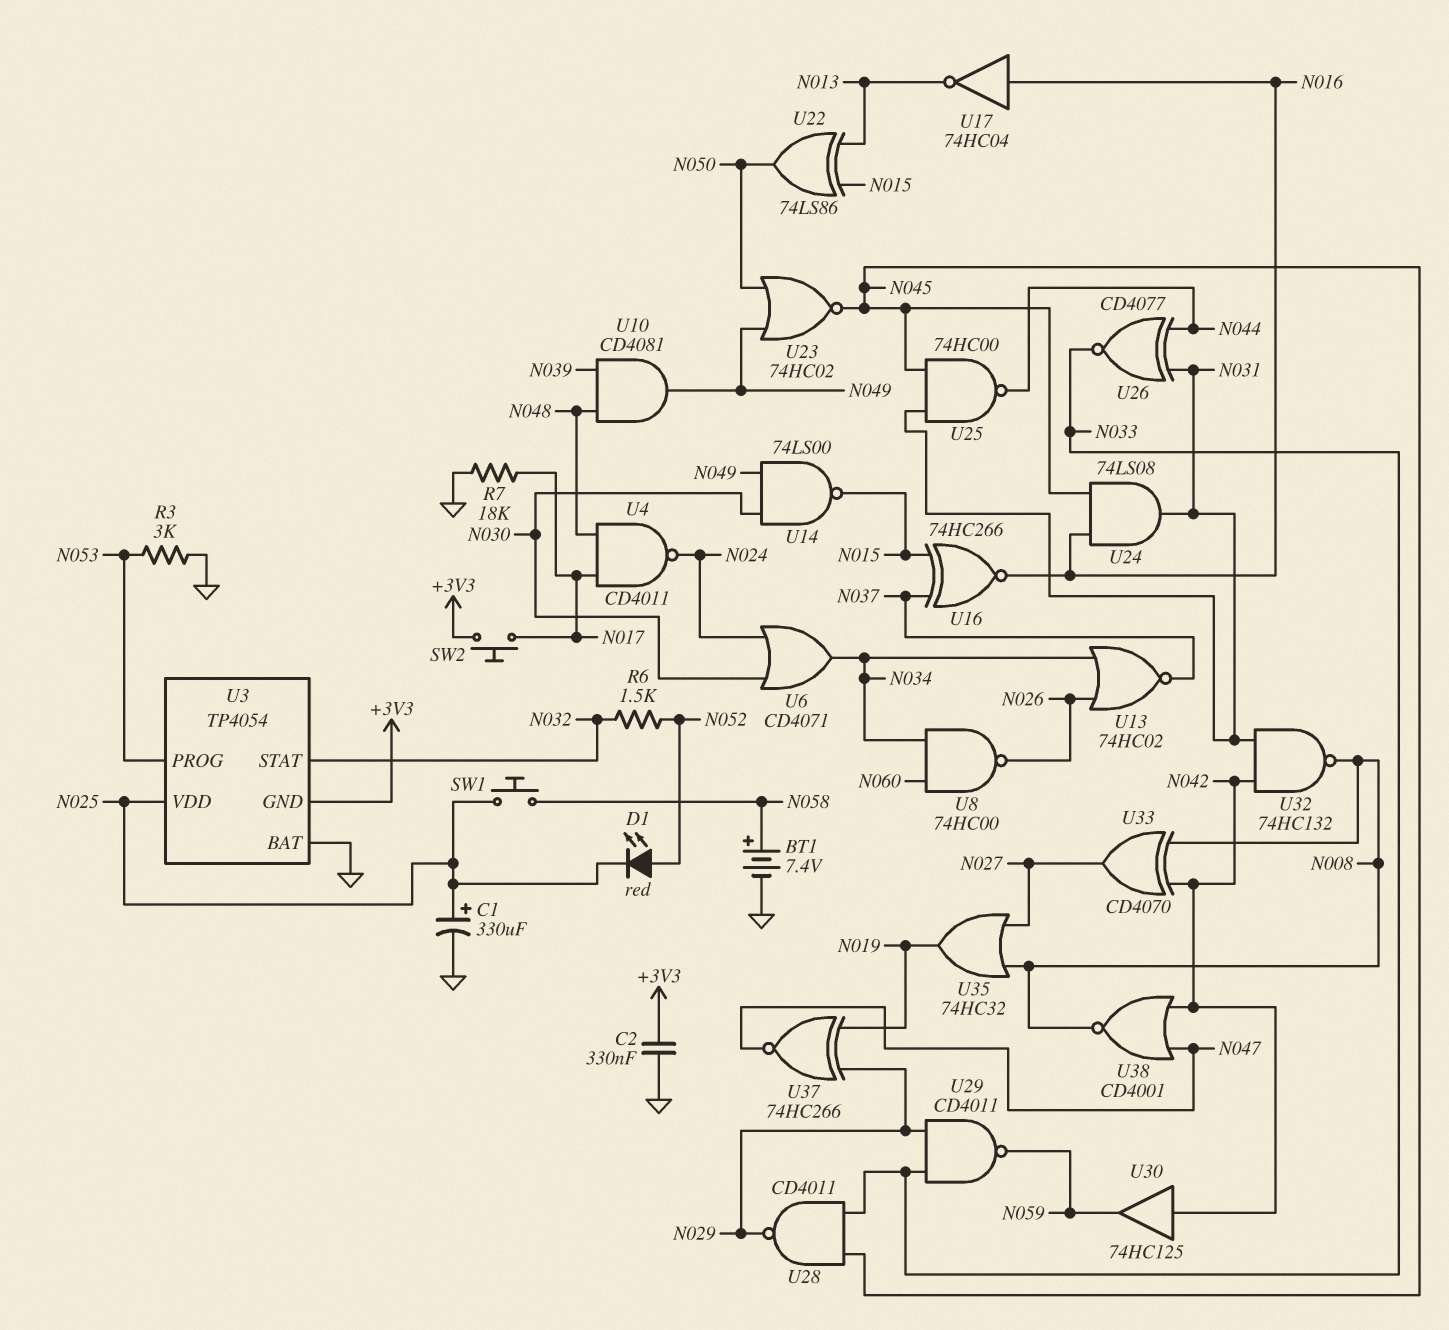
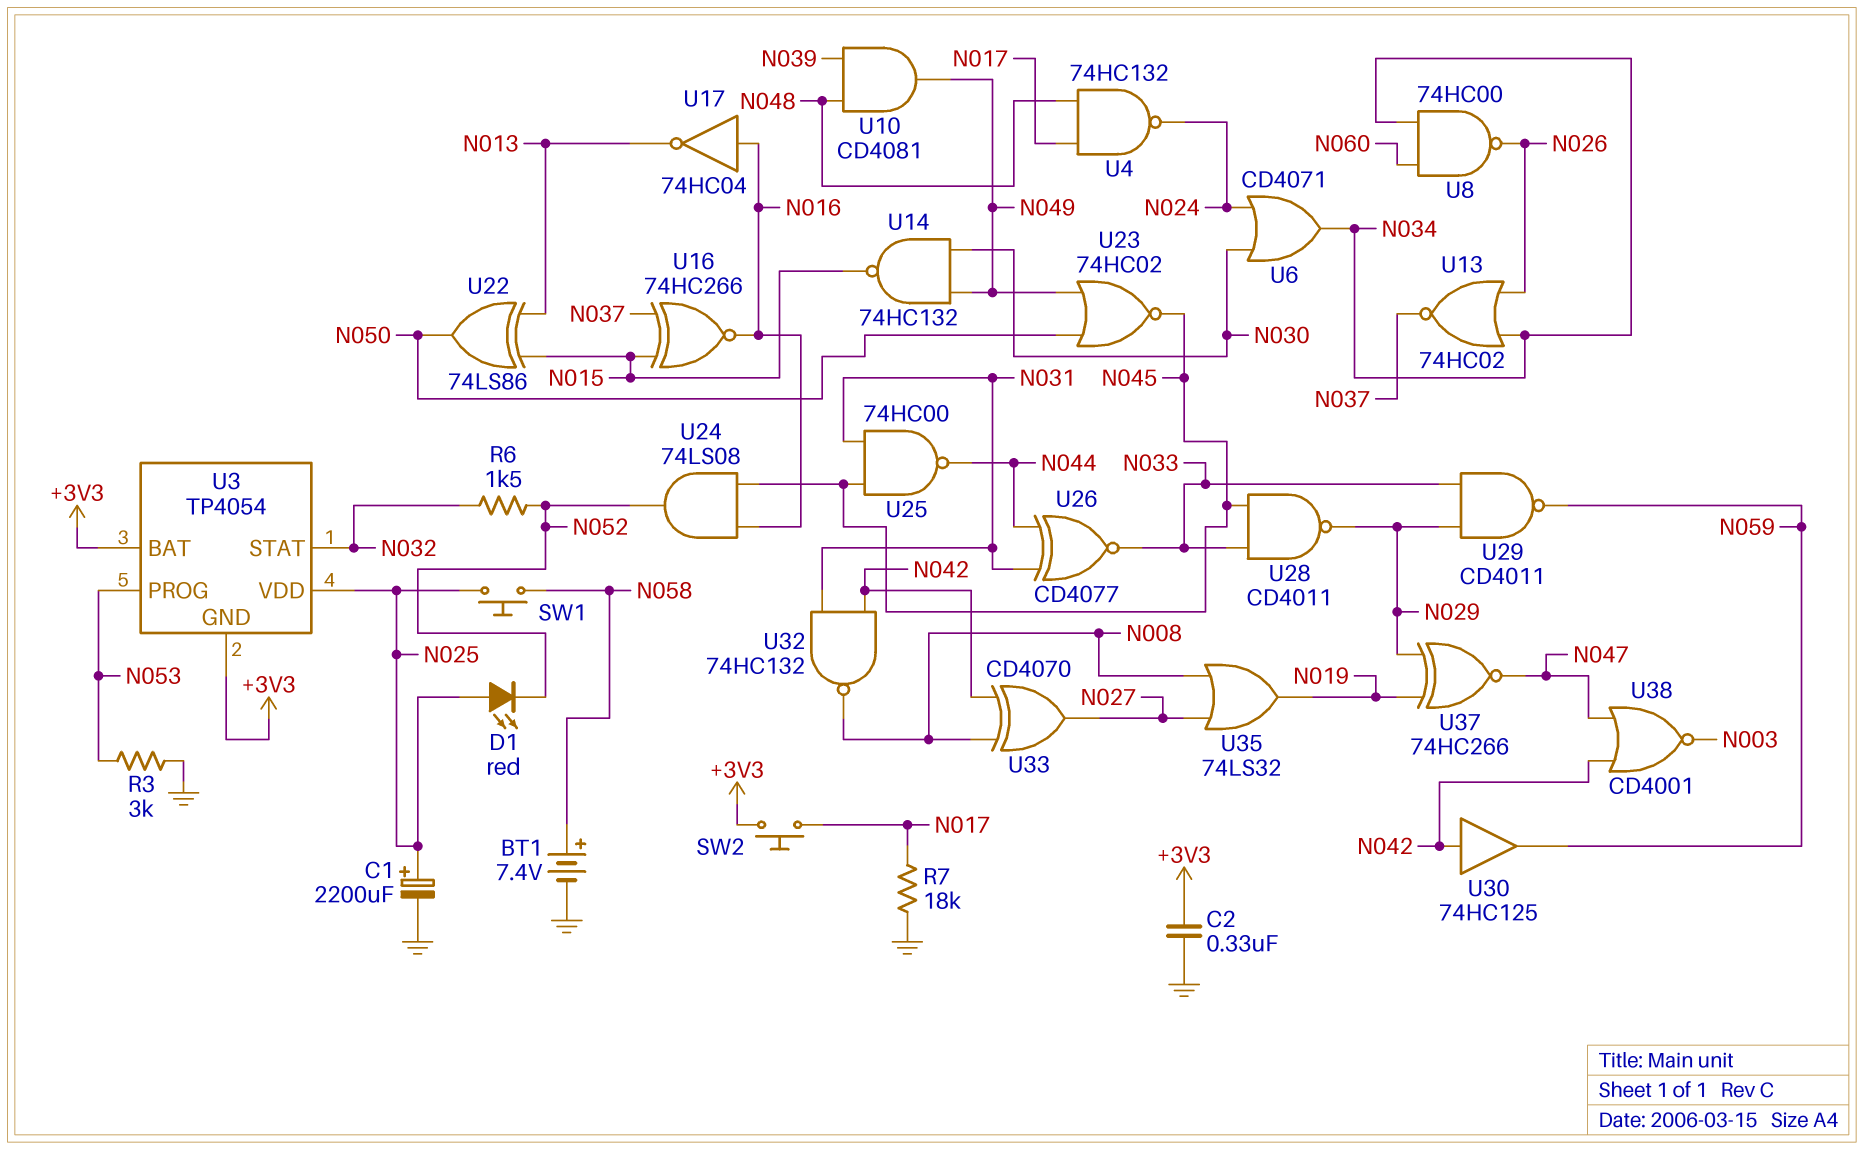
C1: 330uF (plus N025, minus GND) -> 2200uF (plus N025, minus GND)
D1: LED red (A N052, K N025) -> LED red (A N025, K N052)
U3 pin BAT: GND -> +3V3
U4: NAND CD4011 (in N017, in N048, out N024) -> NAND 74HC132 (in N017, in N048, out N024)
U14: NAND 74LS00 (in N030, in N049, out N015) -> NAND 74HC132 (in N030, in N049, out N015)
U24: AND 74LS08 (in N016, in N045, out N031) -> AND 74LS08 (in N016, in N045, out N052)
U35: OR 74HC32 (in N008, in N027, out N019) -> OR 74LS32 (in N008, in N027, out N019)
U38: NOR CD4001 (in N042, in N047, out N008) -> NOR CD4001 (in N042, in N047, out N003)

